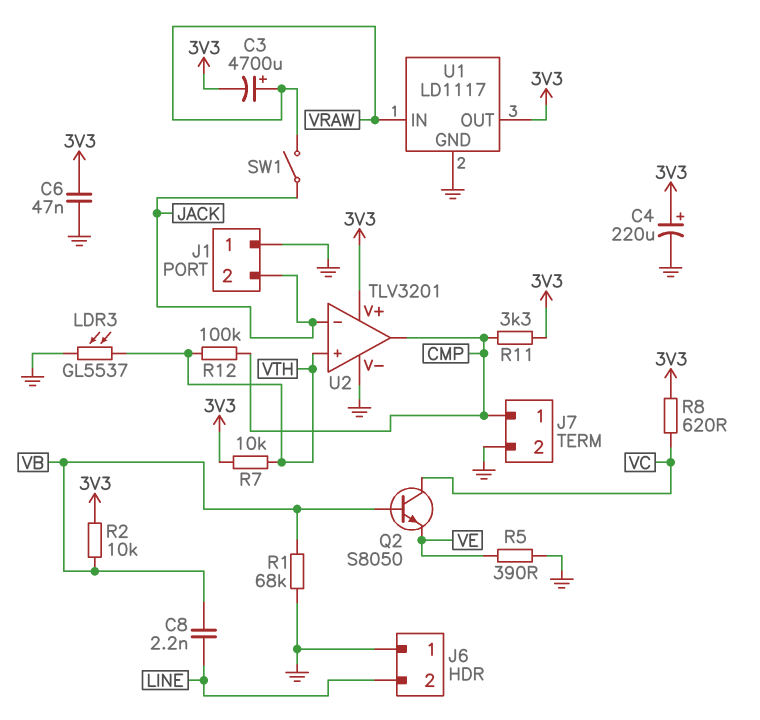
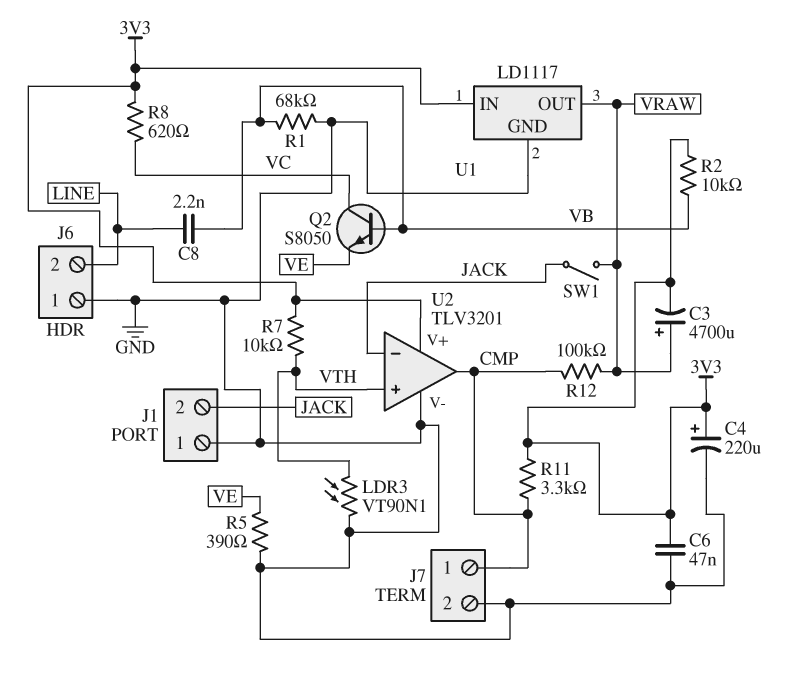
LDR3: GL5537 (GND, VTH) -> VT90N1 (GND, VTH)
R12: 100k (CMP, VTH) -> 100k (CMP, VRAW)
U1 pin IN: VRAW -> 3V3
U1 pin OUT: 3V3 -> VRAW

